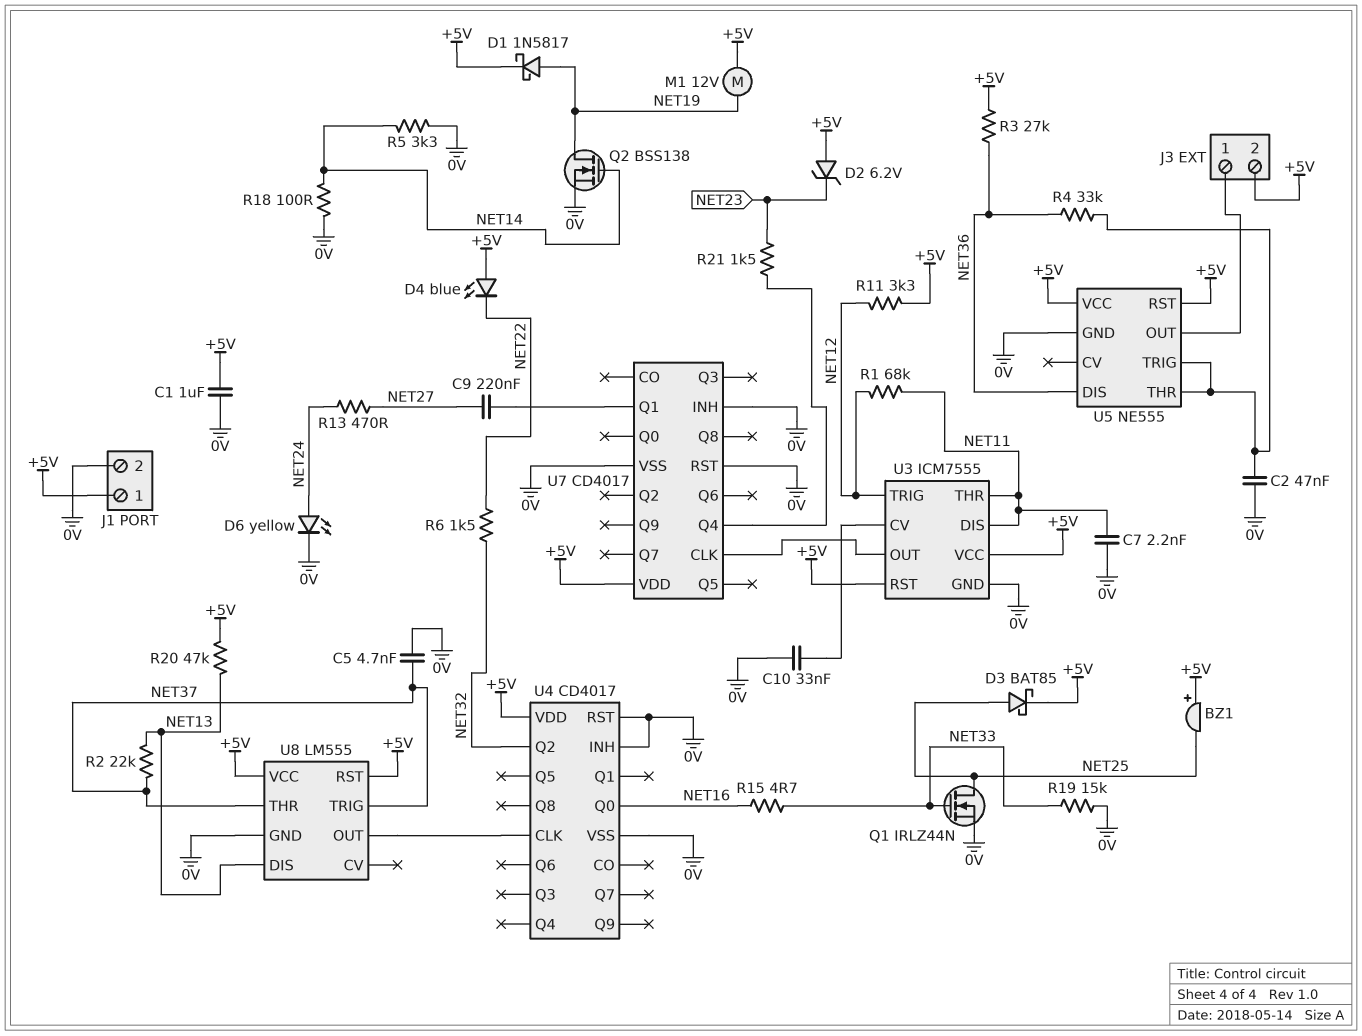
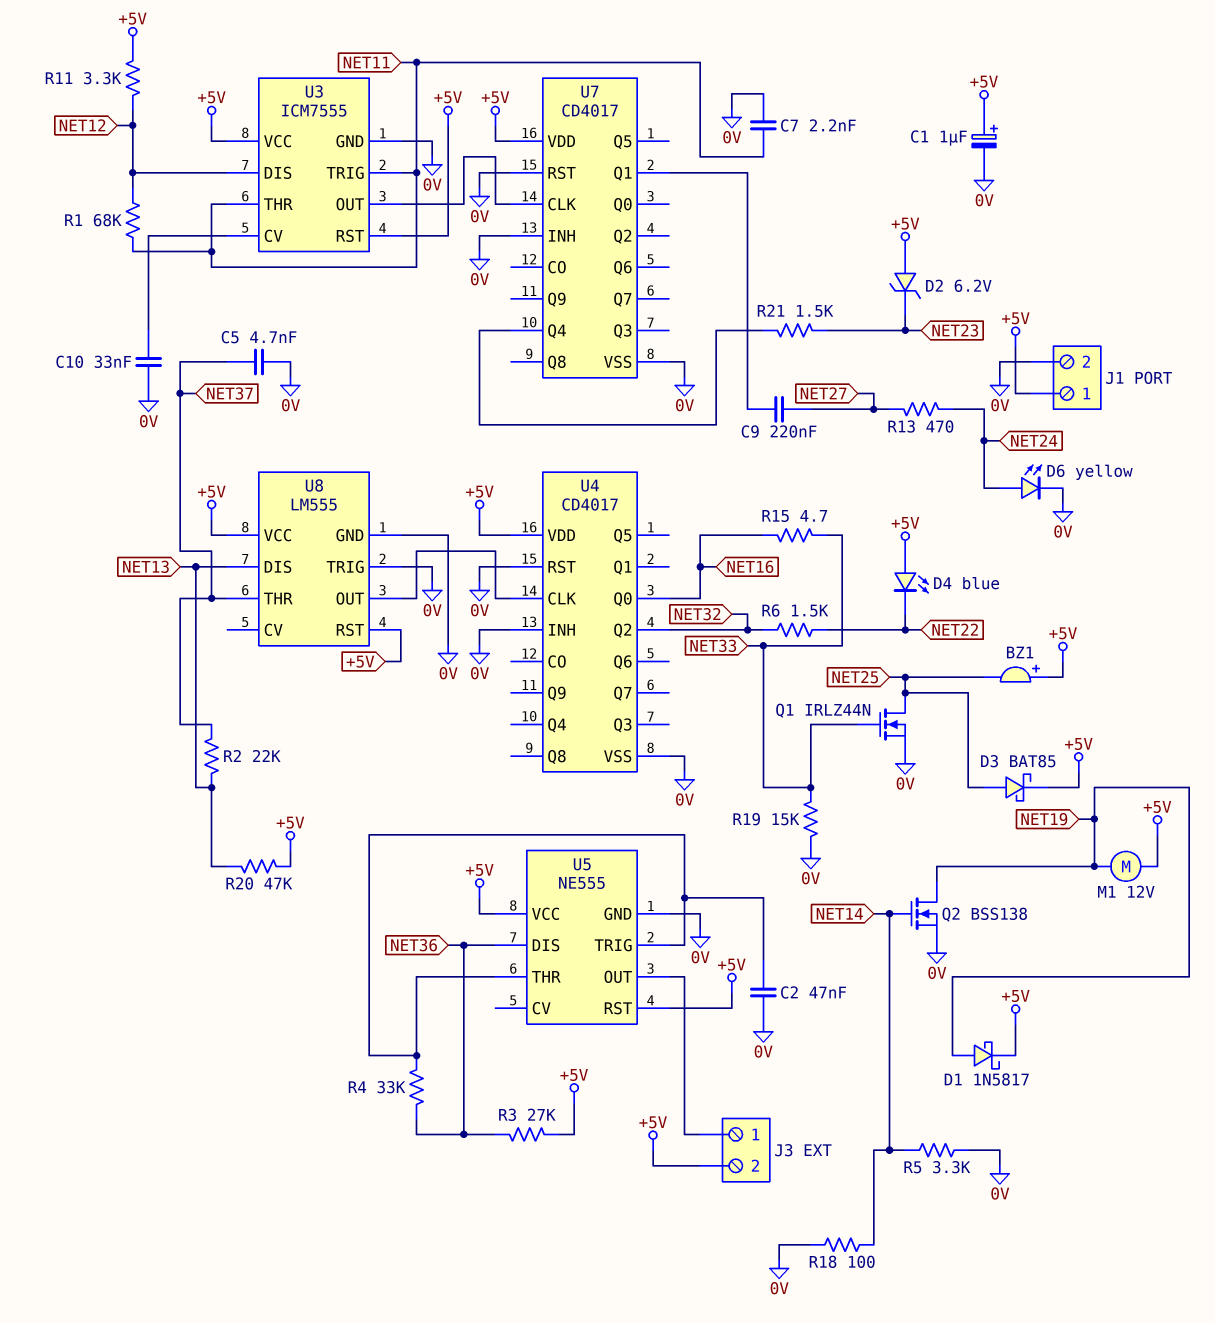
C1: 1uF (+5V, 0V) -> 1uF (plus +5V, minus 0V)
U3 pin DIS: NET11 -> NET12
U3 pin TRIG: NET12 -> NET11
U8 pin TRIG: NET37 -> 0V

